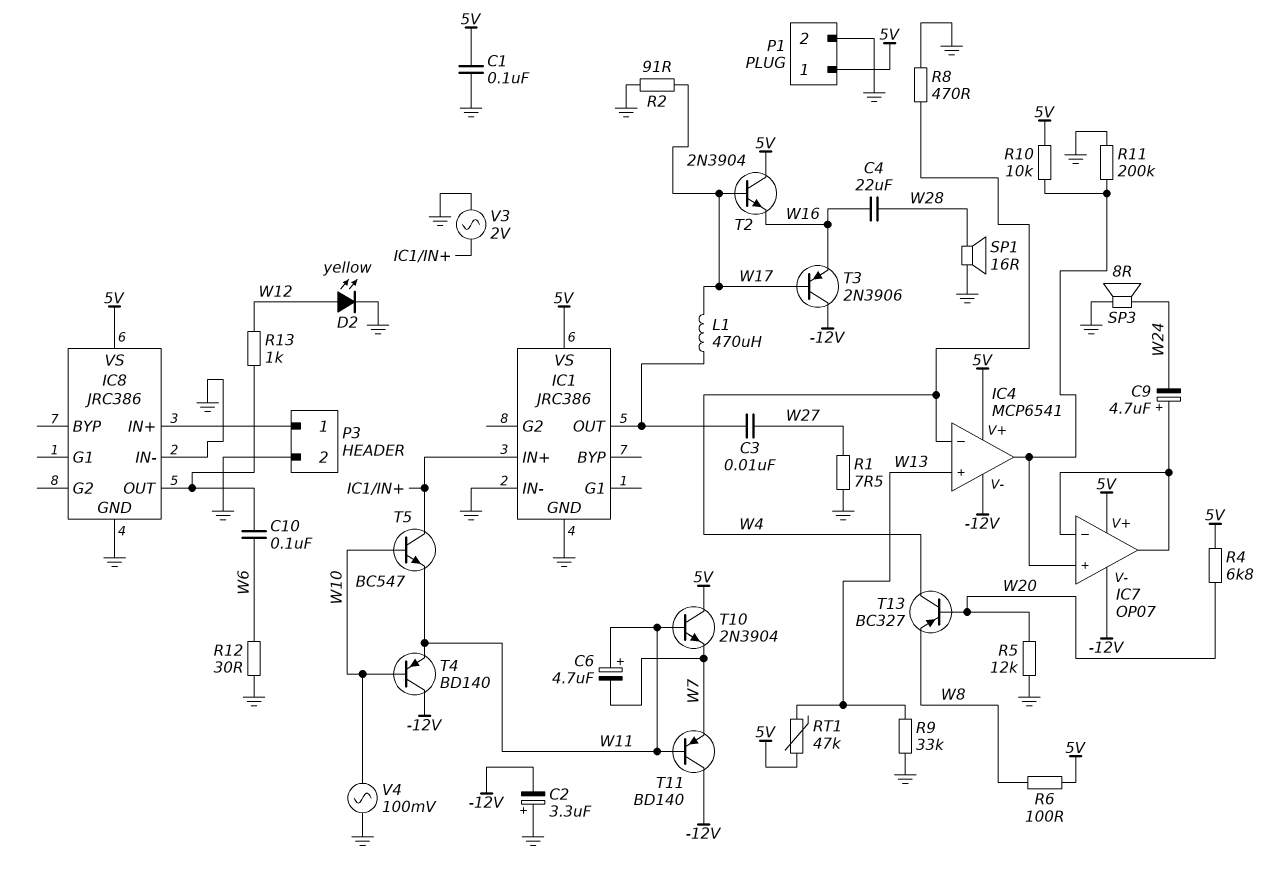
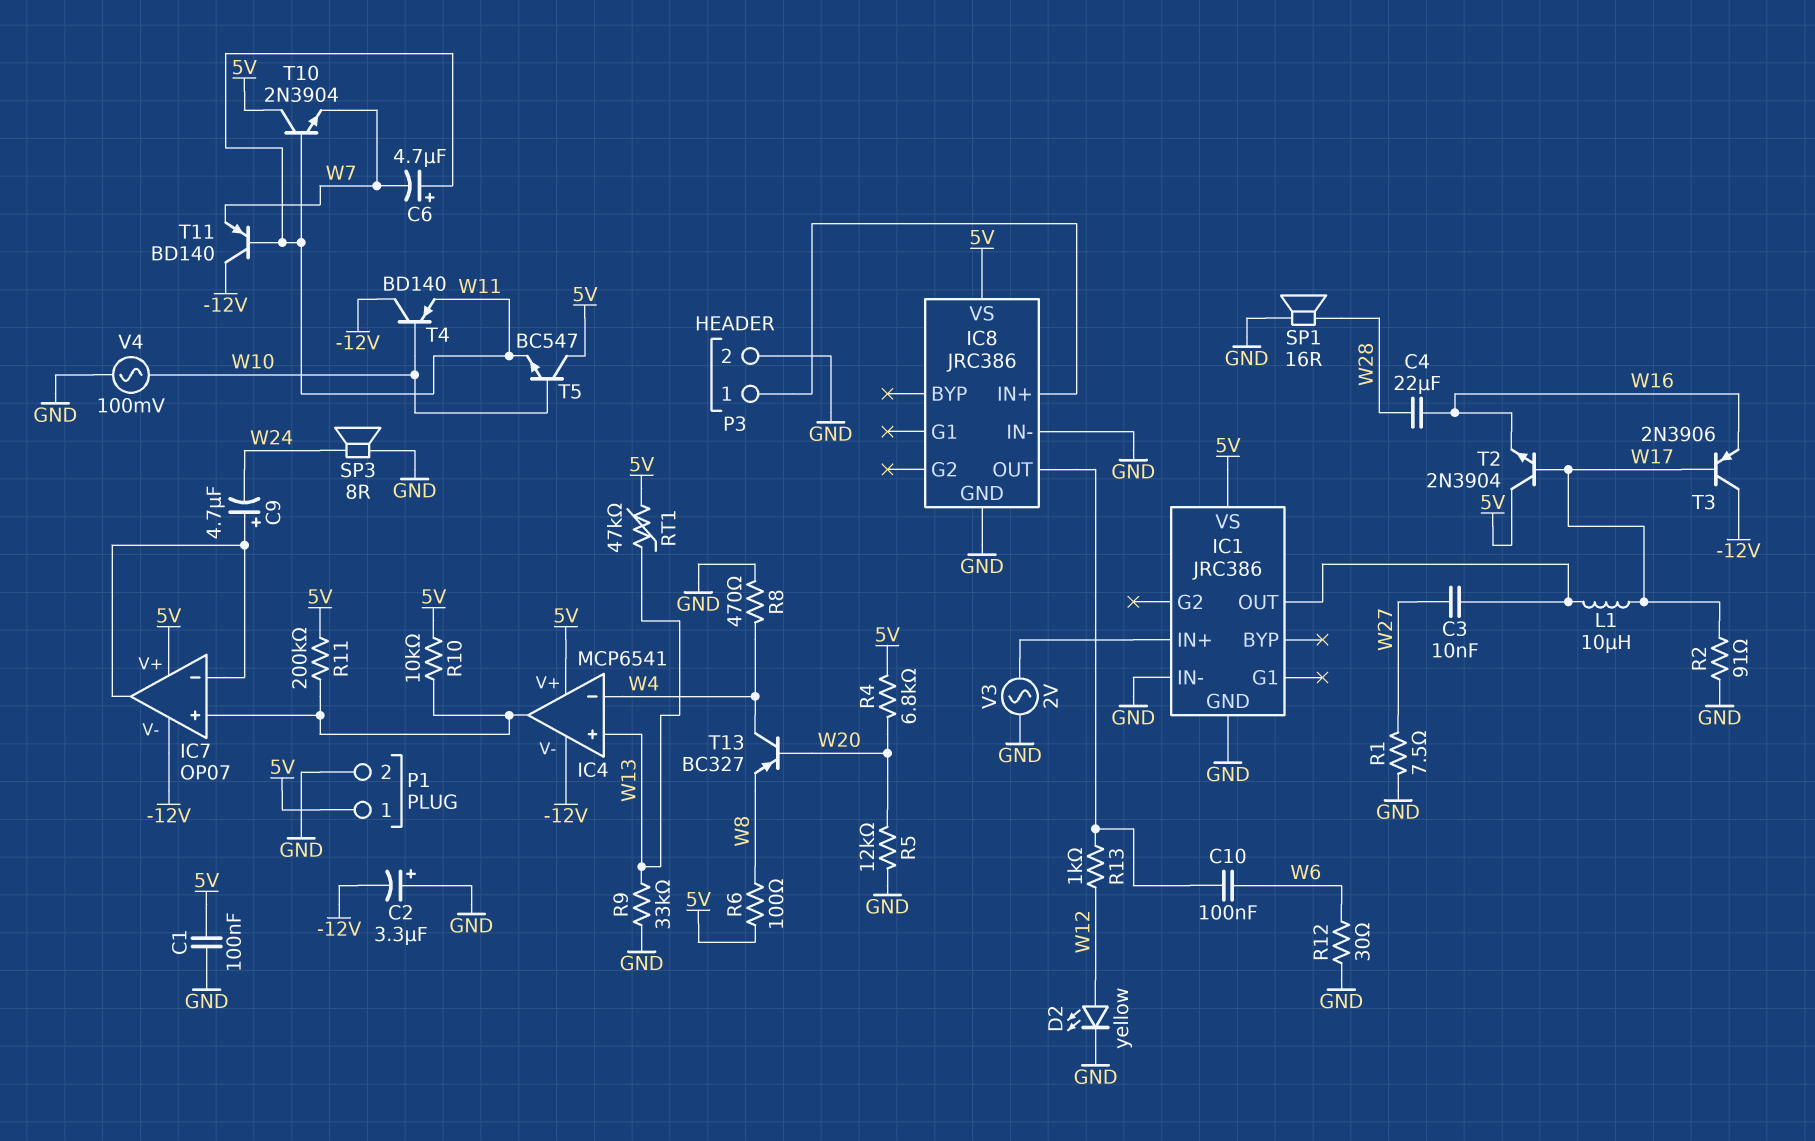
L1: 470uH (IC1/OUT, W17) -> 10uH (IC1/OUT, W17)
R11: 200k (GND, IC4/out) -> 200k (5V, IC4/out)
T5: NPN BC547 (B W10, C IC1/IN+, E W11) -> NPN BC547 (B W10, C 5V, E W11)

